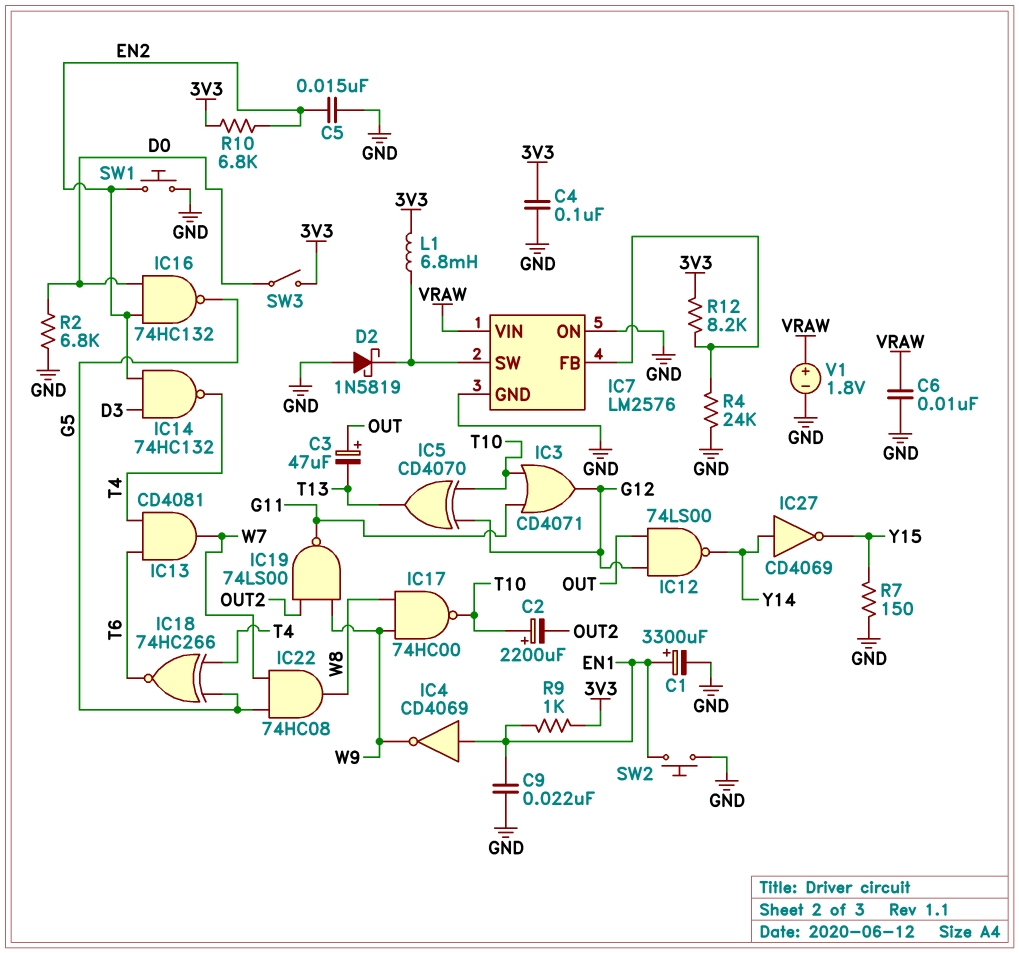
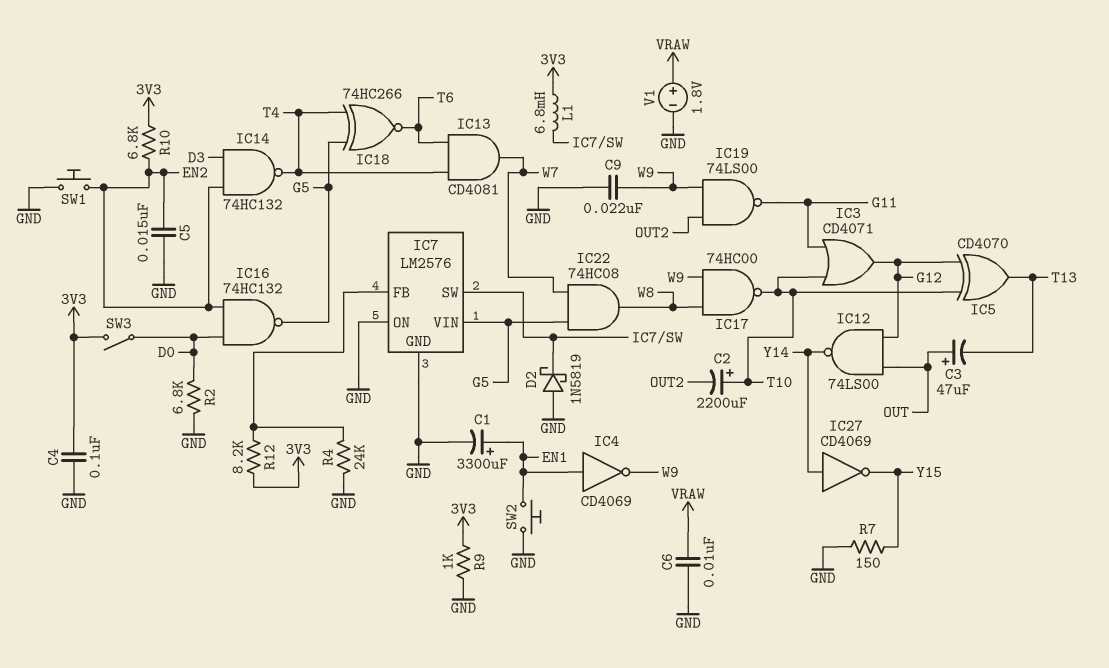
C9: 22nF (EN1, GND) -> 22nF (GND, W9)
IC7 pin VIN: VRAW -> G5
R9: 1k (3V3, EN1) -> 1k (3V3, GND)

